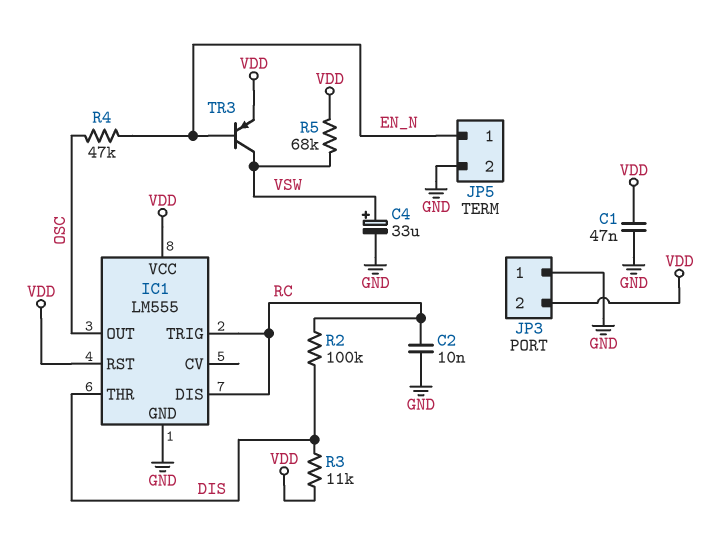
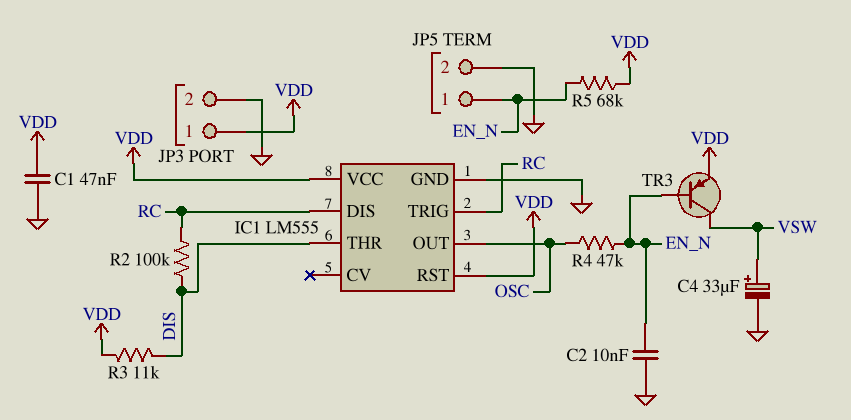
C2: 10nF (GND, RC) -> 10nF (EN_N, GND)
JP3 pin 1: GND -> VDD
JP3 pin 2: VDD -> GND
R5: 68k (VDD, VSW) -> 68k (EN_N, VDD)

